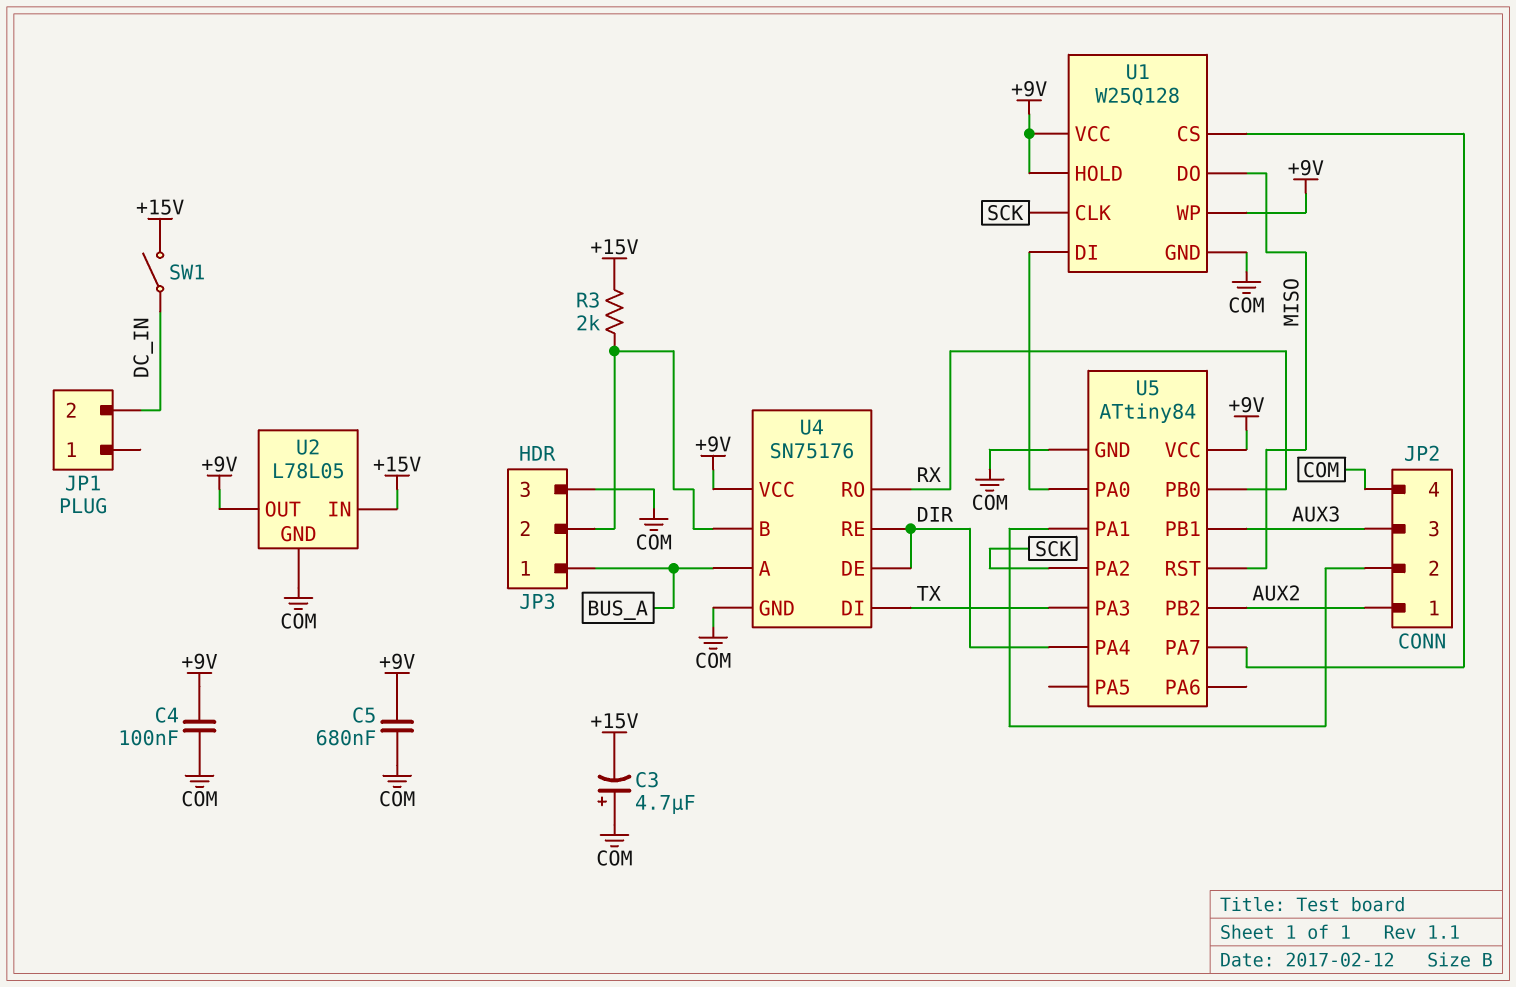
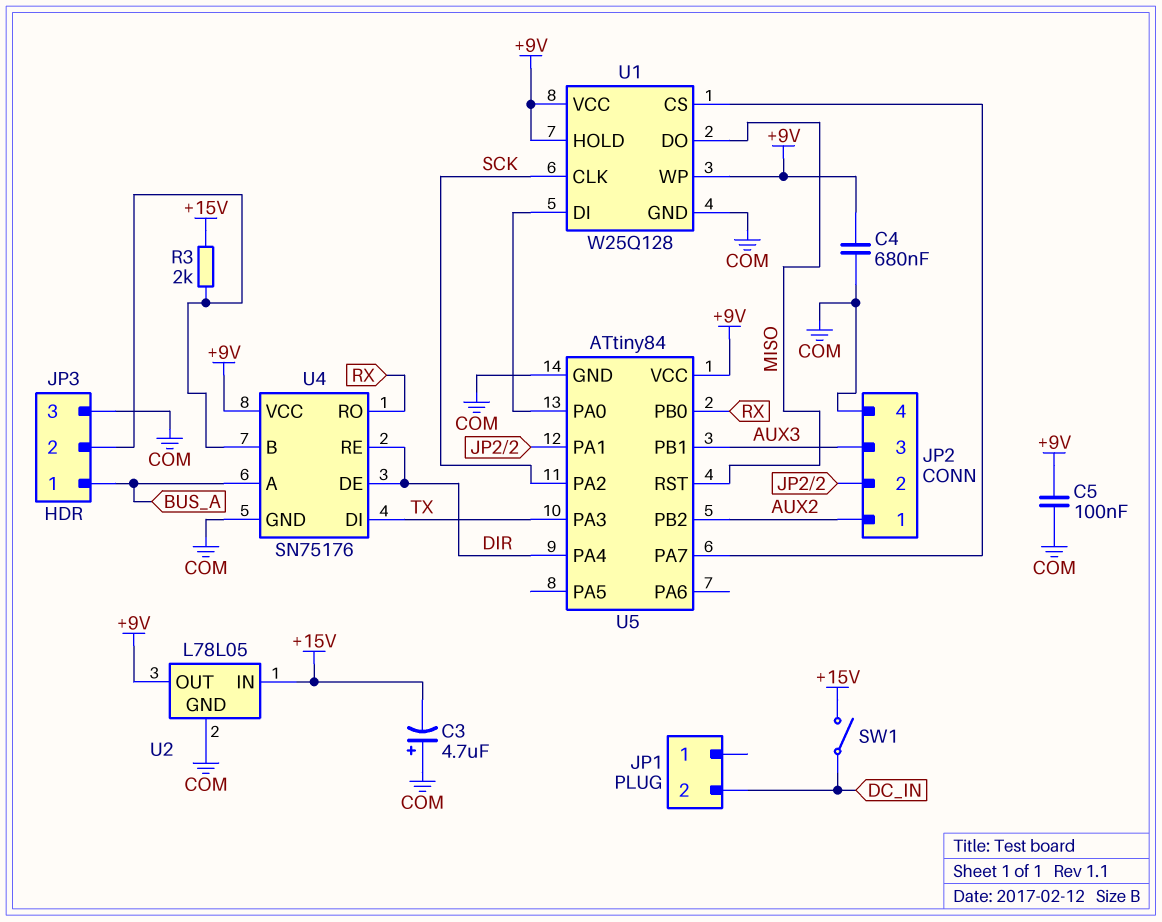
C4: 100nF (+9V, COM) -> 680nF (+9V, COM)
C5: 680nF (+9V, COM) -> 100nF (+9V, COM)

